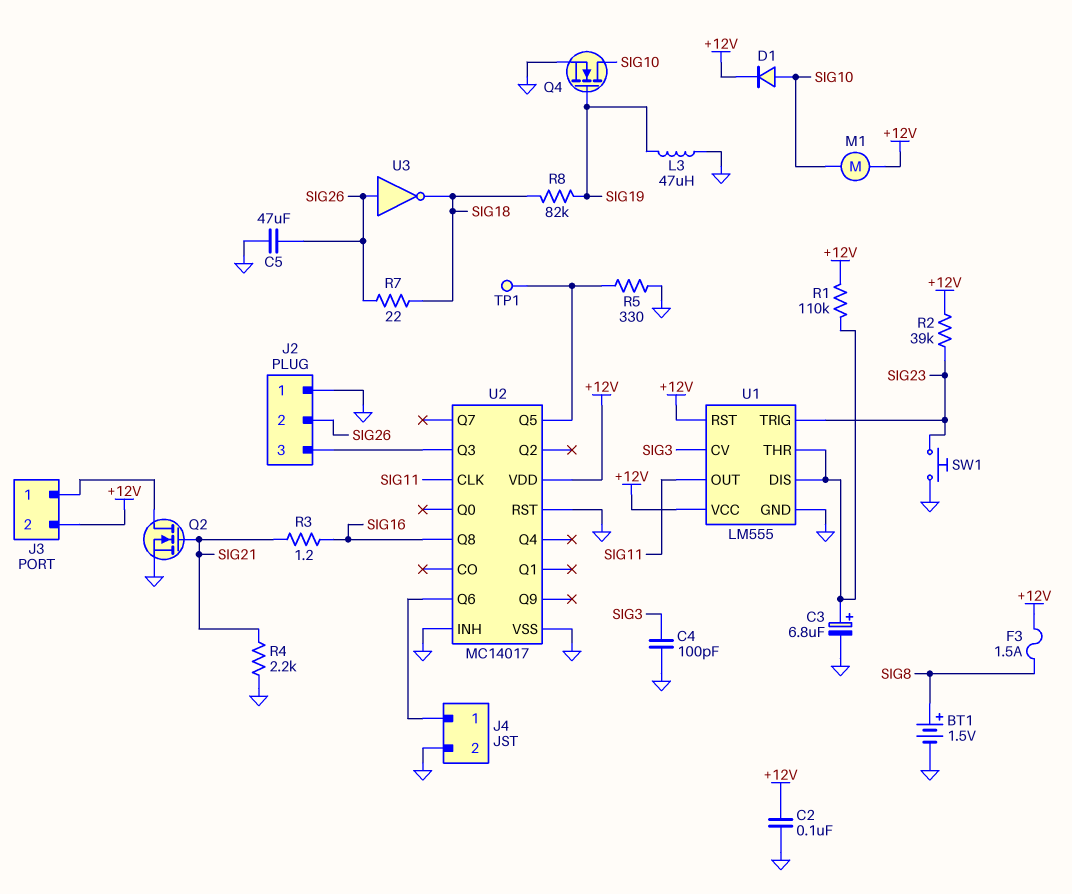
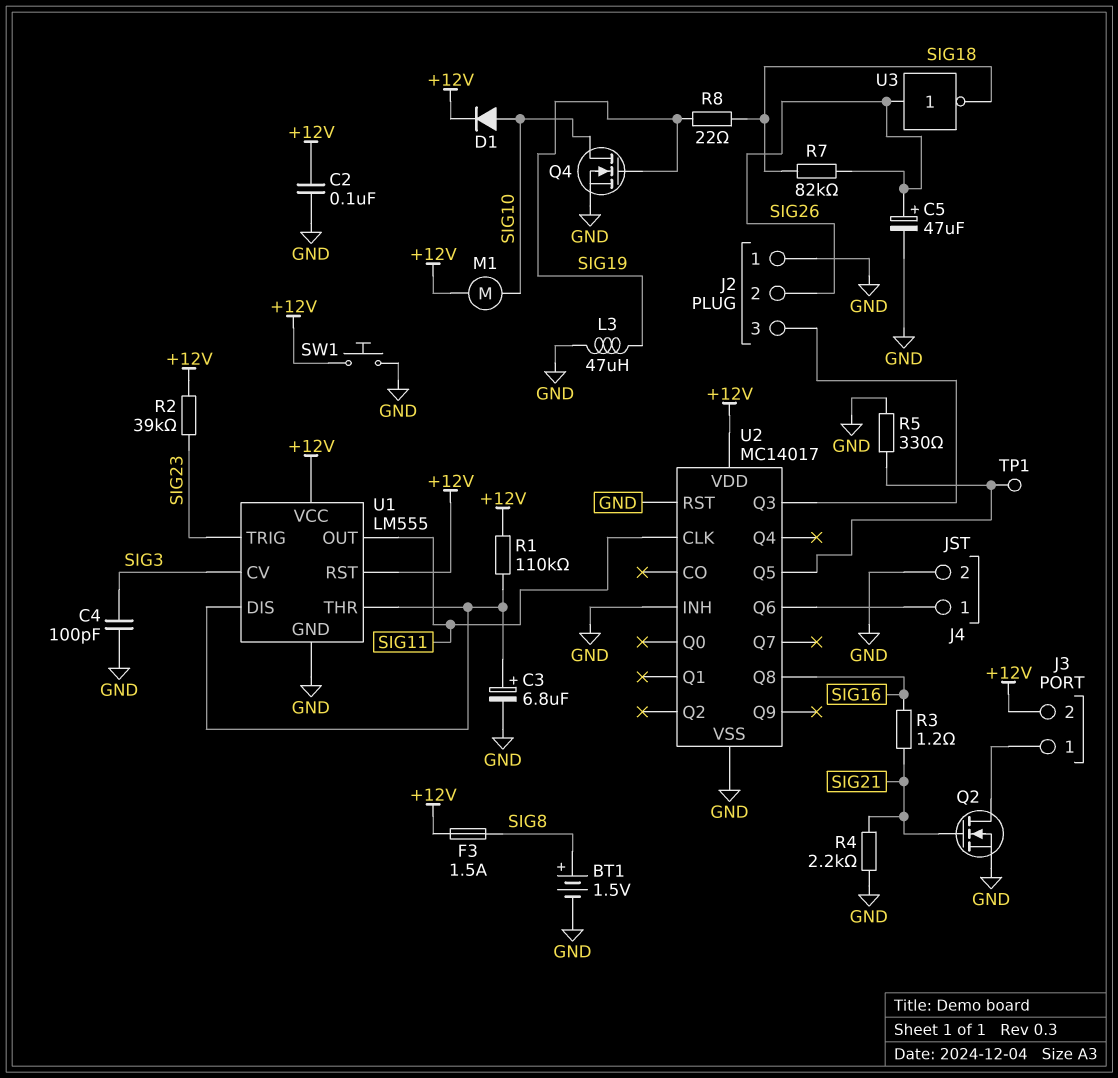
C5: 47uF (GND, SIG26) -> 47uF (plus SIG26, minus GND)
R7: 22 (SIG18, SIG26) -> 82k (SIG18, SIG26)
R8: 82k (SIG18, SIG19) -> 22 (SIG18, SIG19)
SW1: button (GND, SIG23) -> button (+12V, GND)

